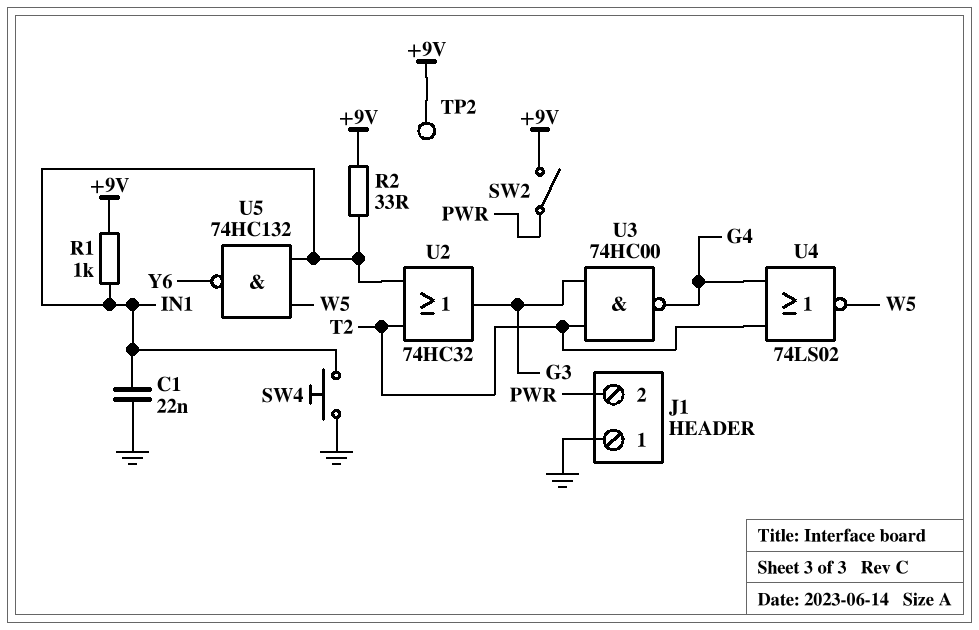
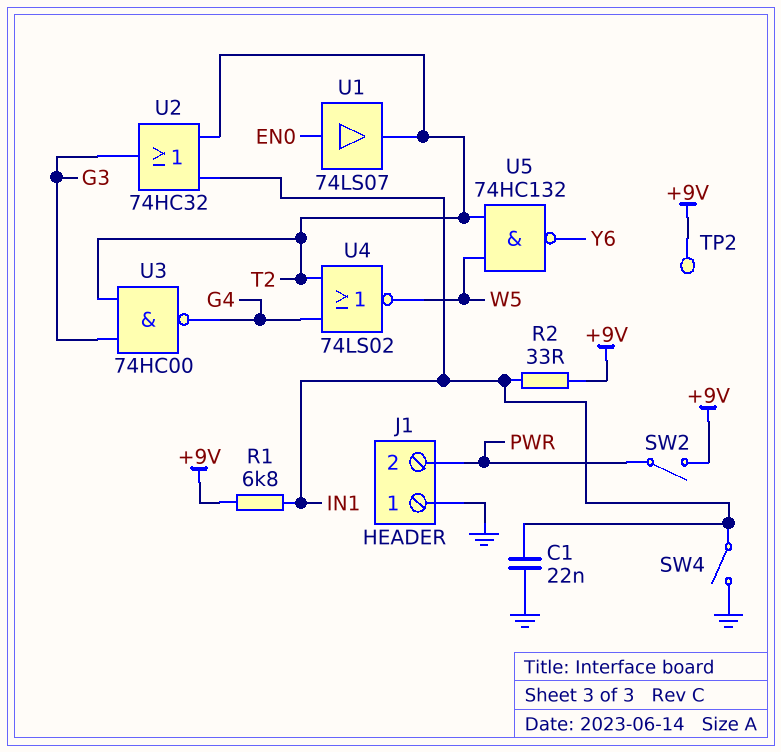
R1: 1k (+9V, IN1) -> 6.8k (+9V, IN1)
SW4: button (GND, IN1) -> switch (GND, IN1)
U1: none -> buffer 74LS07 (in EN0, out T2)
U5: NAND 74HC132 (in IN1, in W5, out Y6) -> NAND 74HC132 (in T2, in W5, out Y6)

